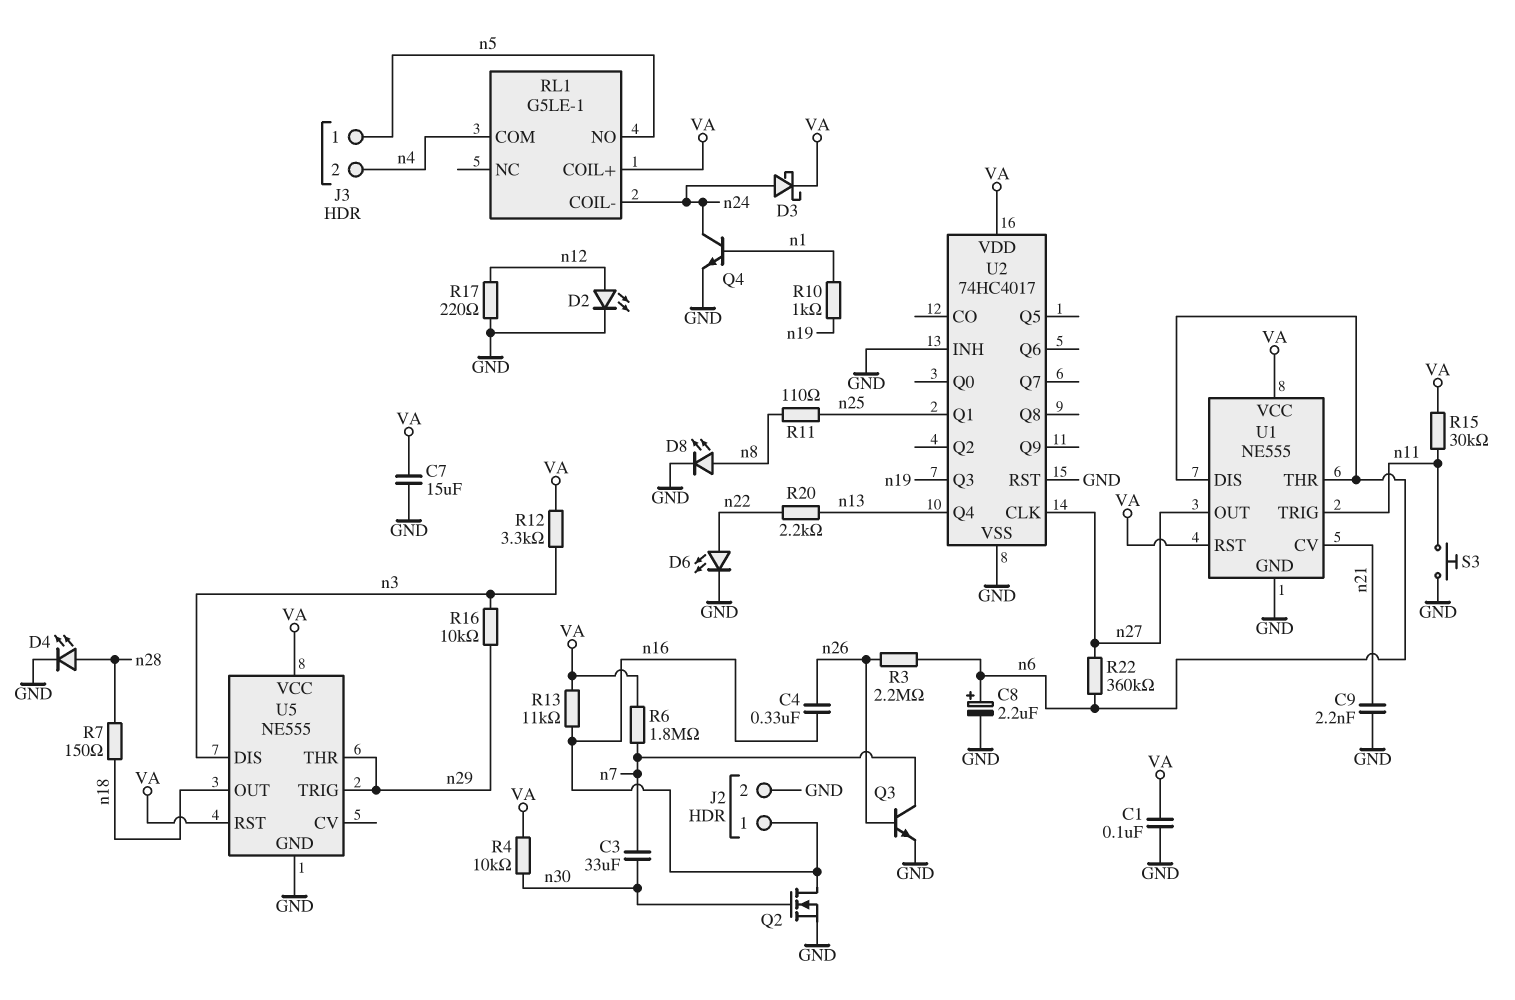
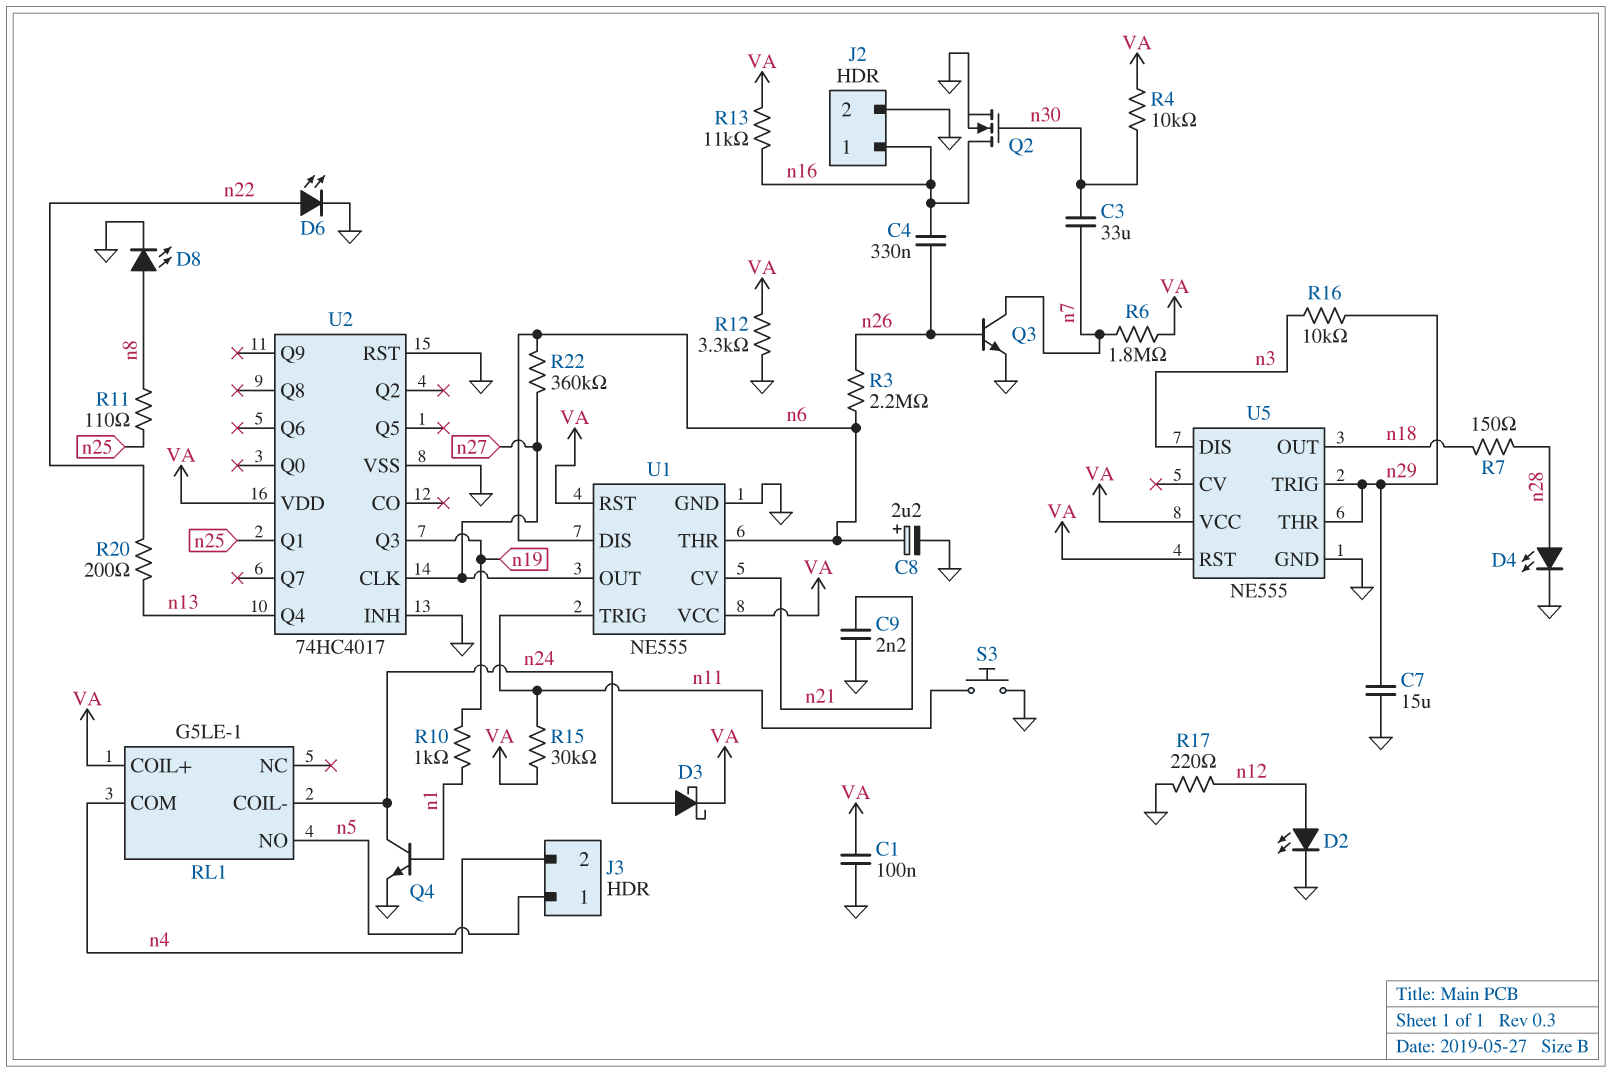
C7: 15uF (GND, VA) -> 15uF (GND, n29)
R12: 3.3k (VA, n3) -> 3.3k (GND, VA)
R20: 2.2k (n13, n22) -> 200 (n13, n22)

